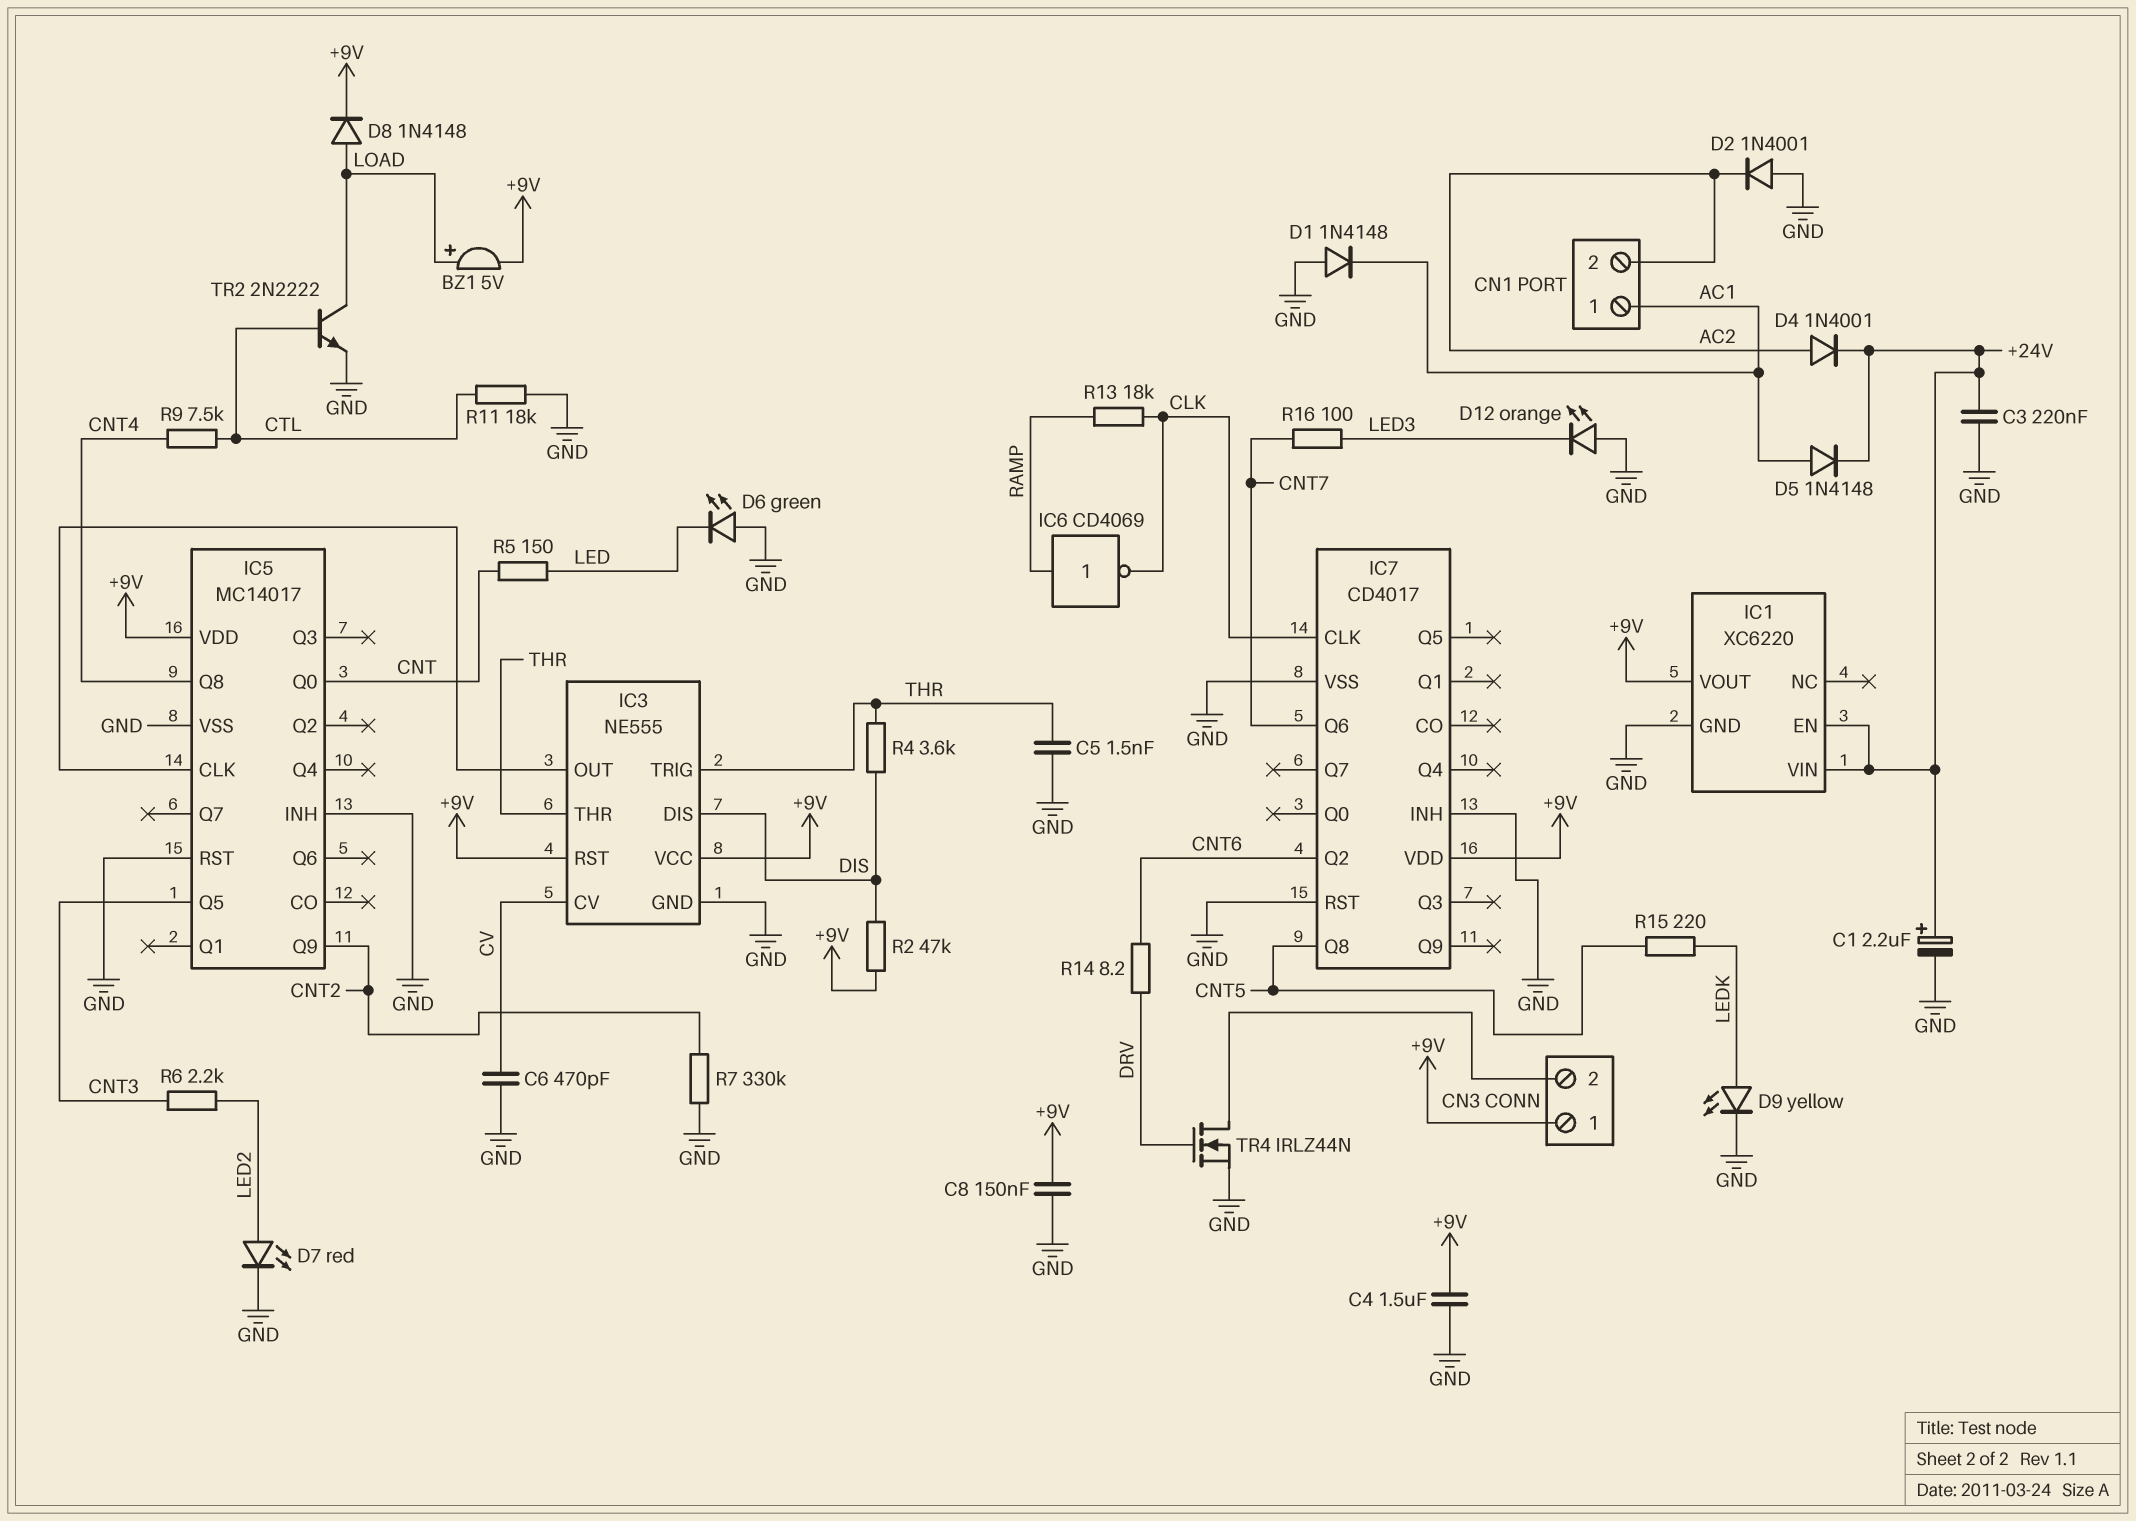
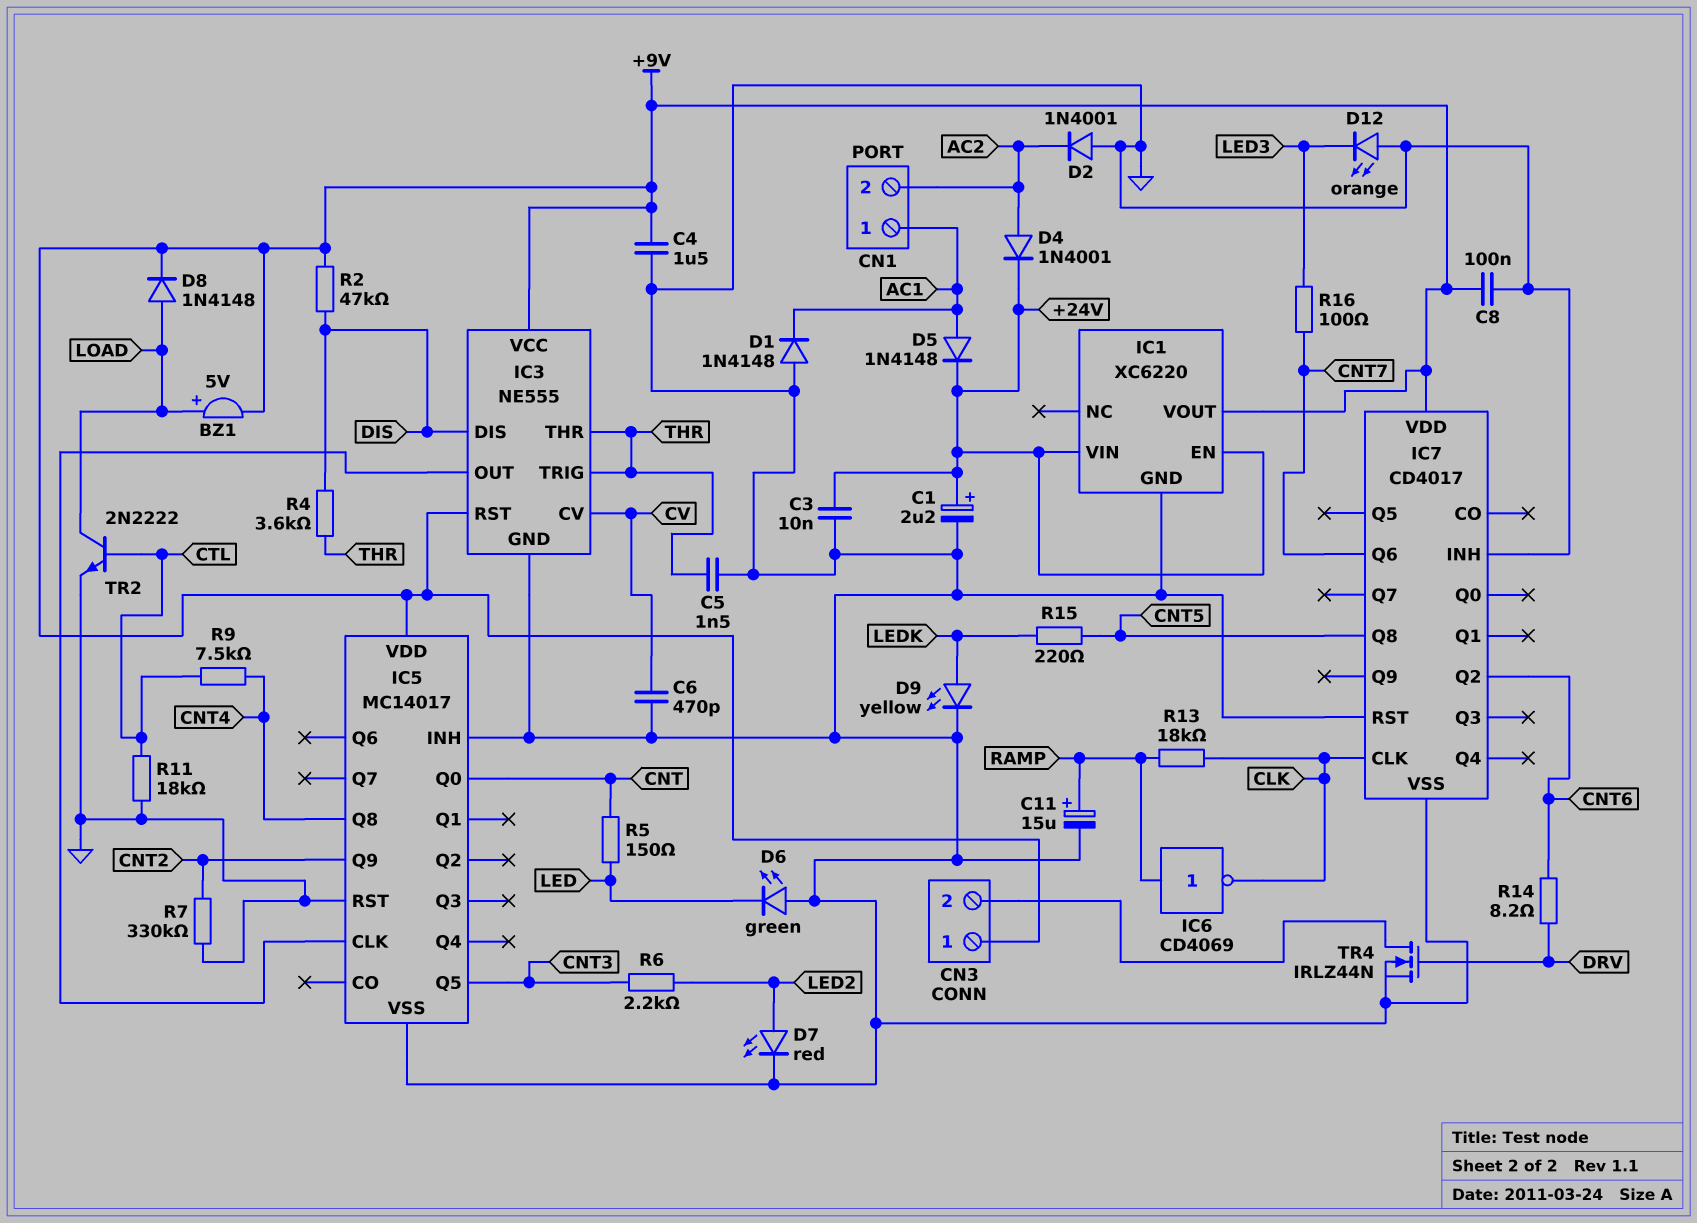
C3: 220nF (+24V, GND) -> 10nF (+24V, GND)
C8: 150nF (+9V, GND) -> 100nF (+9V, GND)
C11: none -> 15uF (plus RAMP, minus GND)

